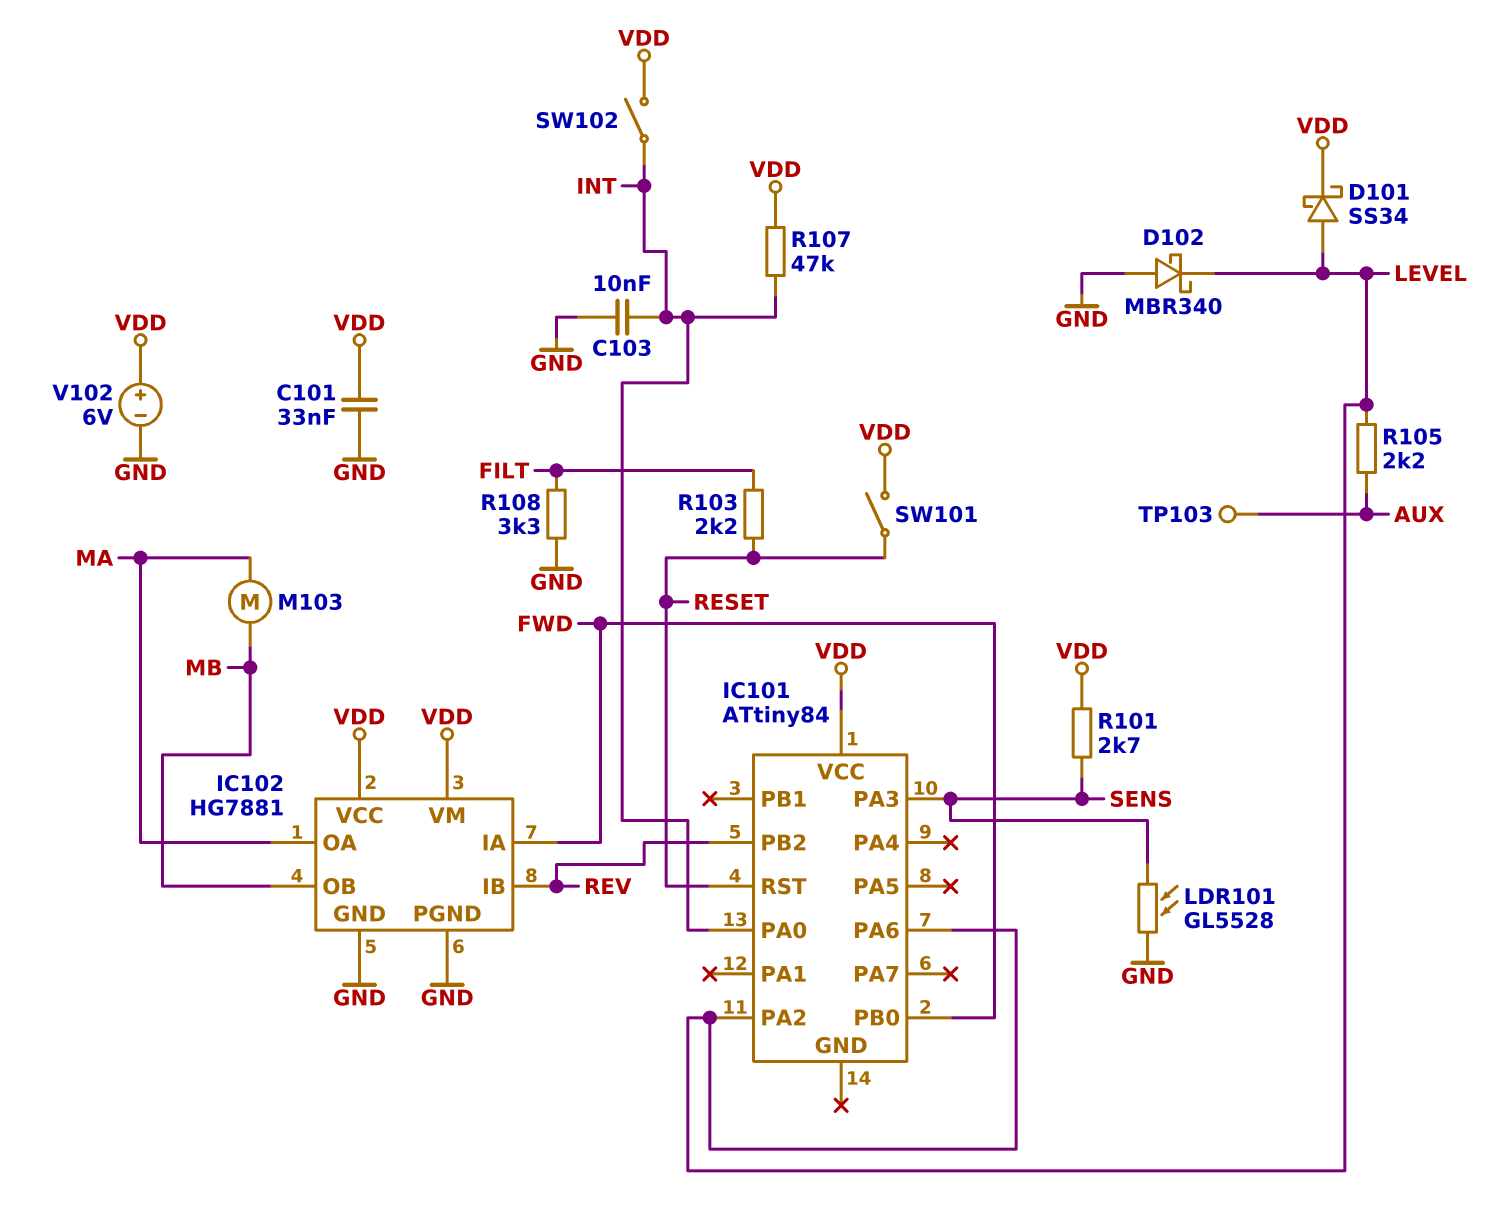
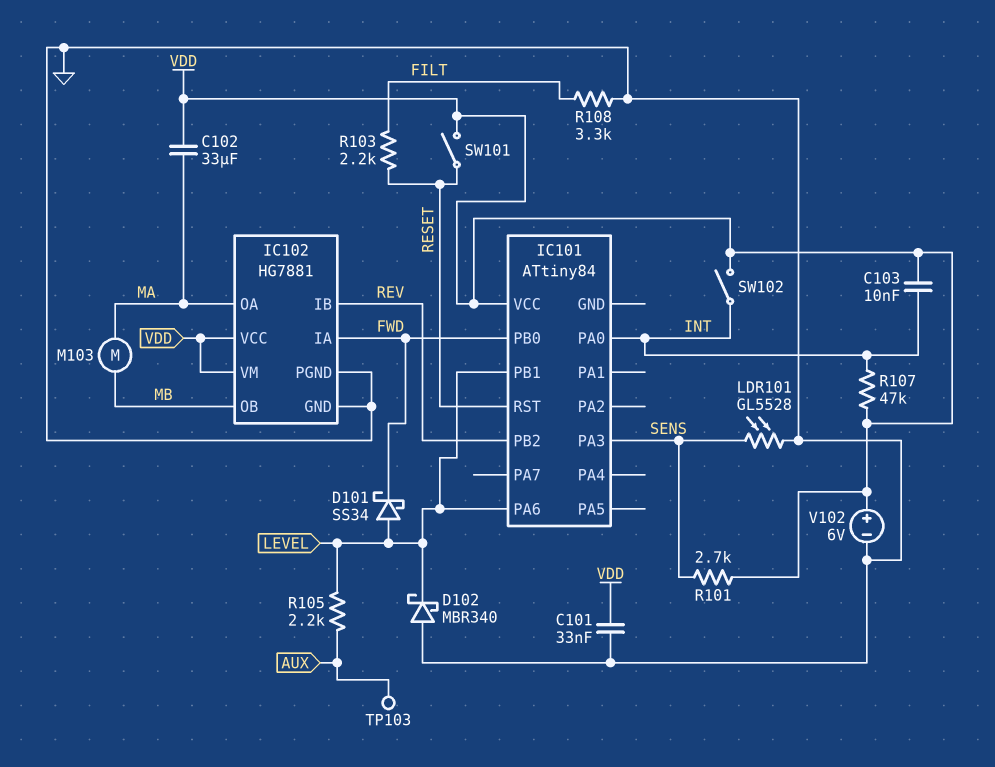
C102: none -> 33uF (MA, VDD)
C103: 10nF (GND, INT) -> 10nF (INT, VDD)
D101: schottky SS34 (A LEVEL, K VDD) -> schottky SS34 (A LEVEL, K FWD)
IC101 pin PA2: LEVEL -> none
IC101 pin PB1: none -> LEVEL

